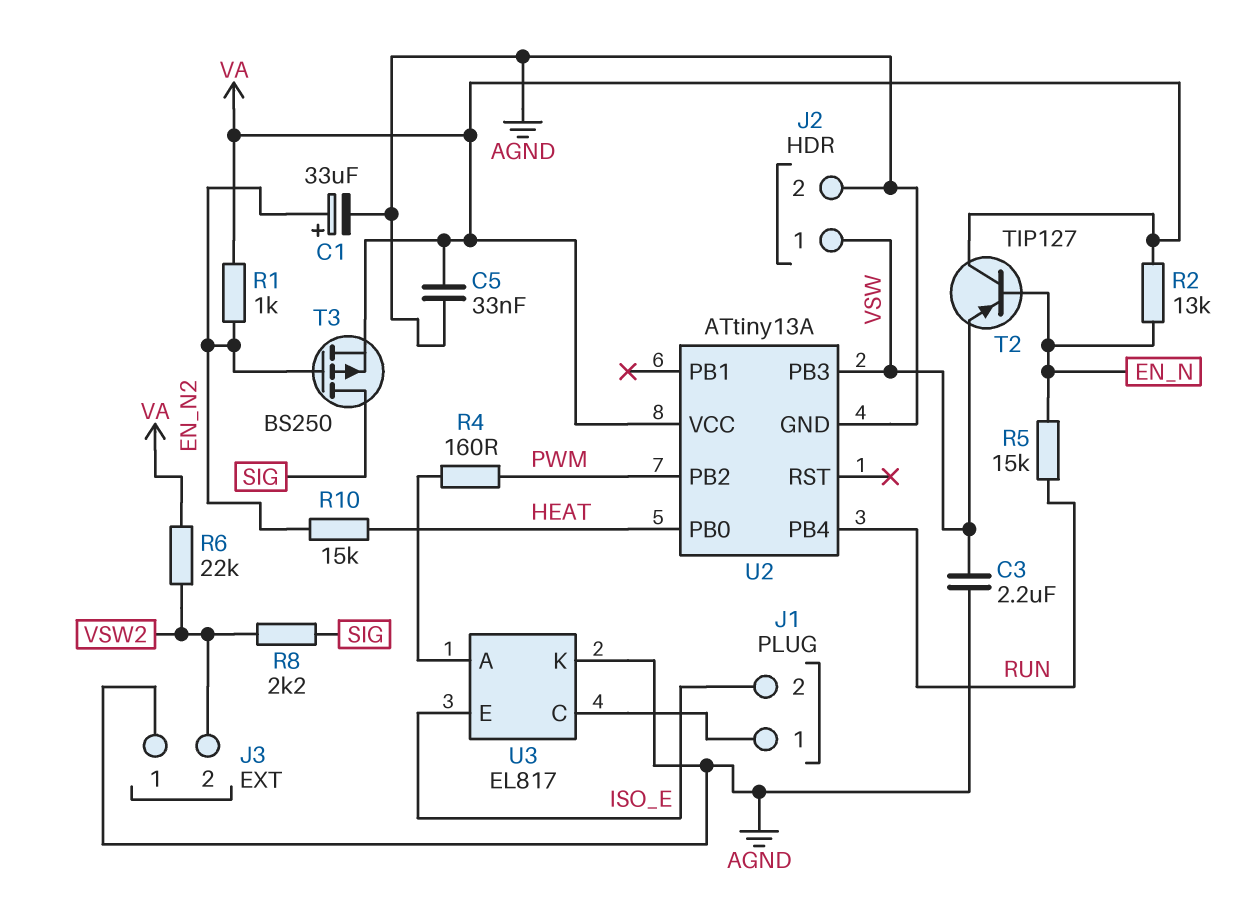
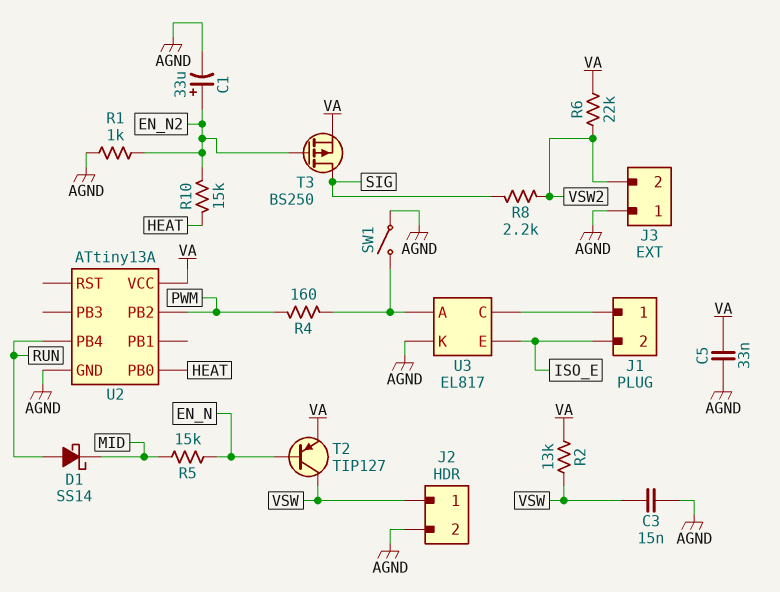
C3: 2.2uF (AGND, VSW) -> 15nF (AGND, VSW)
D1: none -> schottky SS14 (A RUN, K MID)
R1: 1k (EN_N2, VA) -> 1k (AGND, EN_N2)
R2: 13k (EN_N, VA) -> 13k (VA, VSW)
R5: 15k (EN_N, RUN) -> 15k (EN_N, MID)
SW1: none -> switch (AGND, U3/A)
T2: PNP TIP127 (B EN_N, C VA, E VSW) -> PNP TIP127 (B EN_N, C VSW, E VA)
U2 pin PB3: VSW -> none

